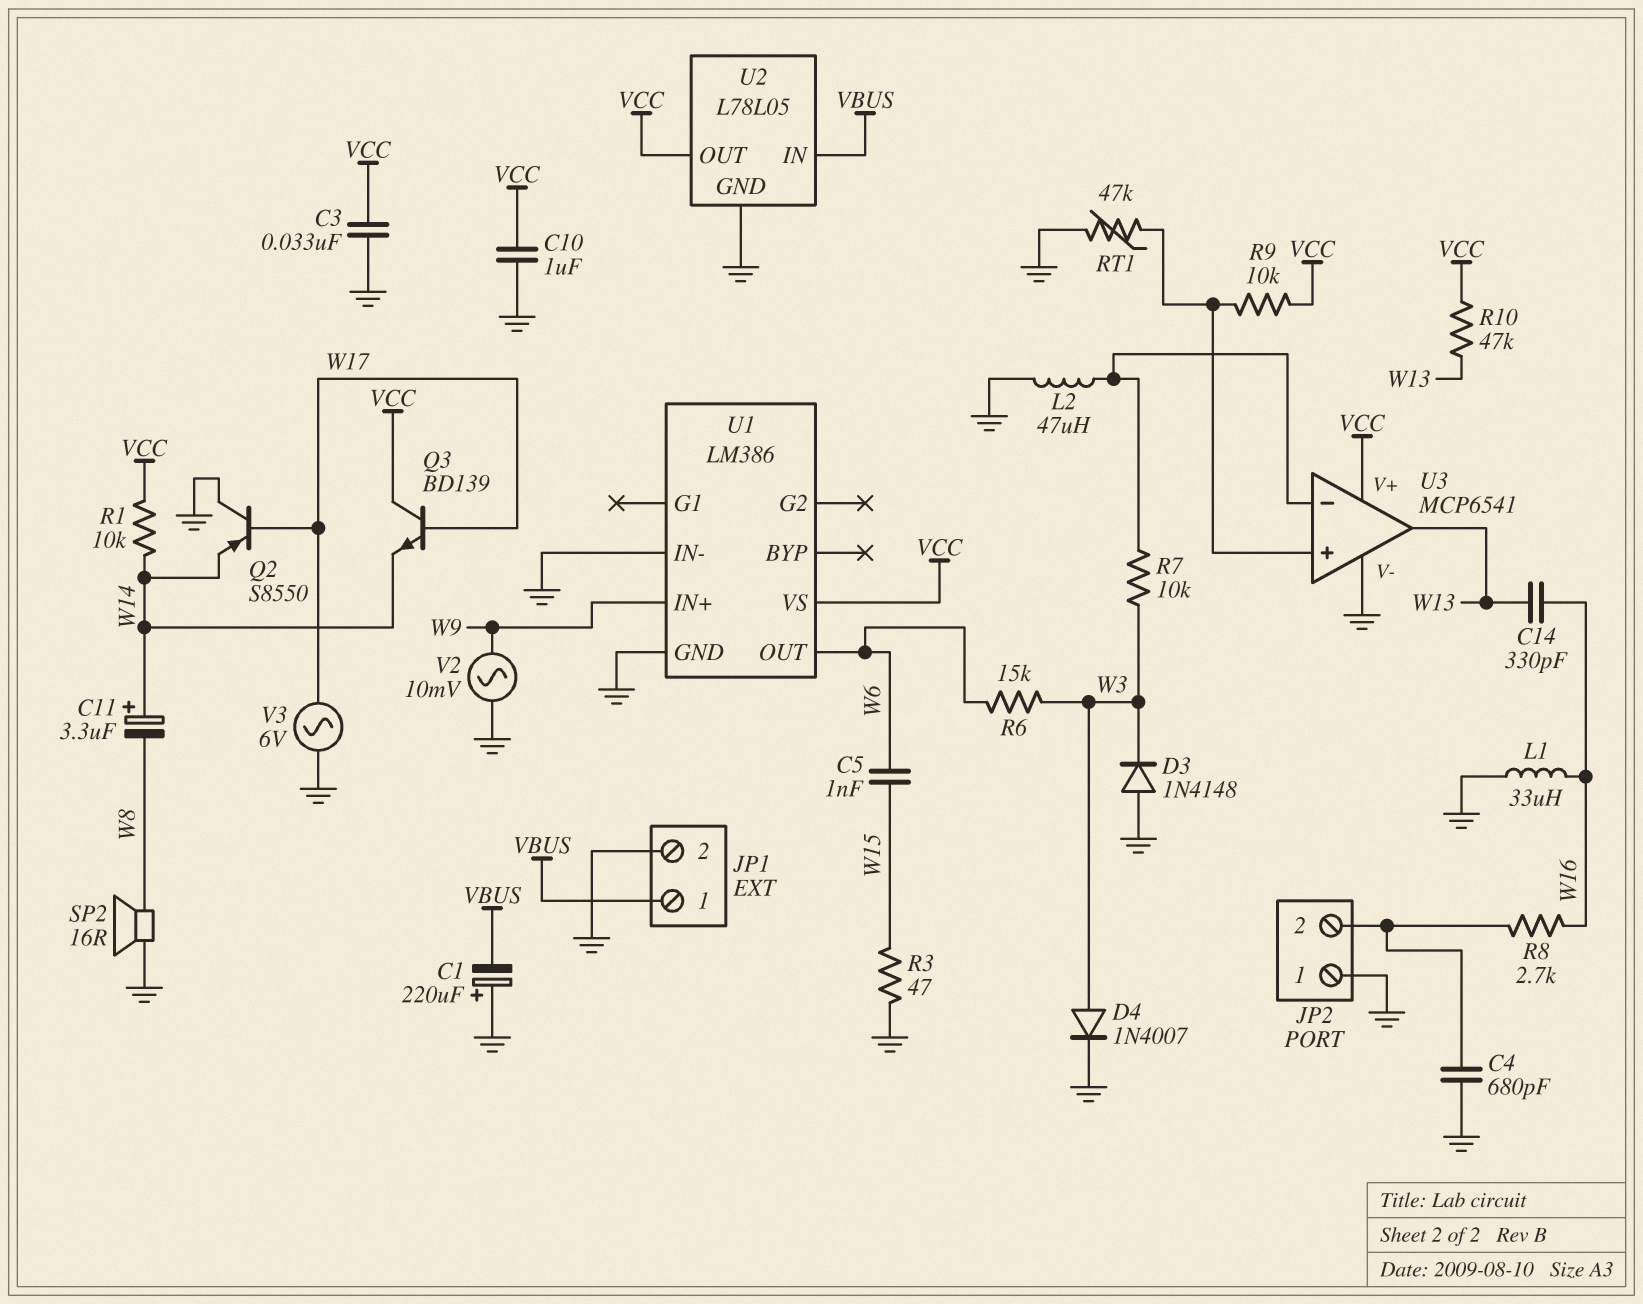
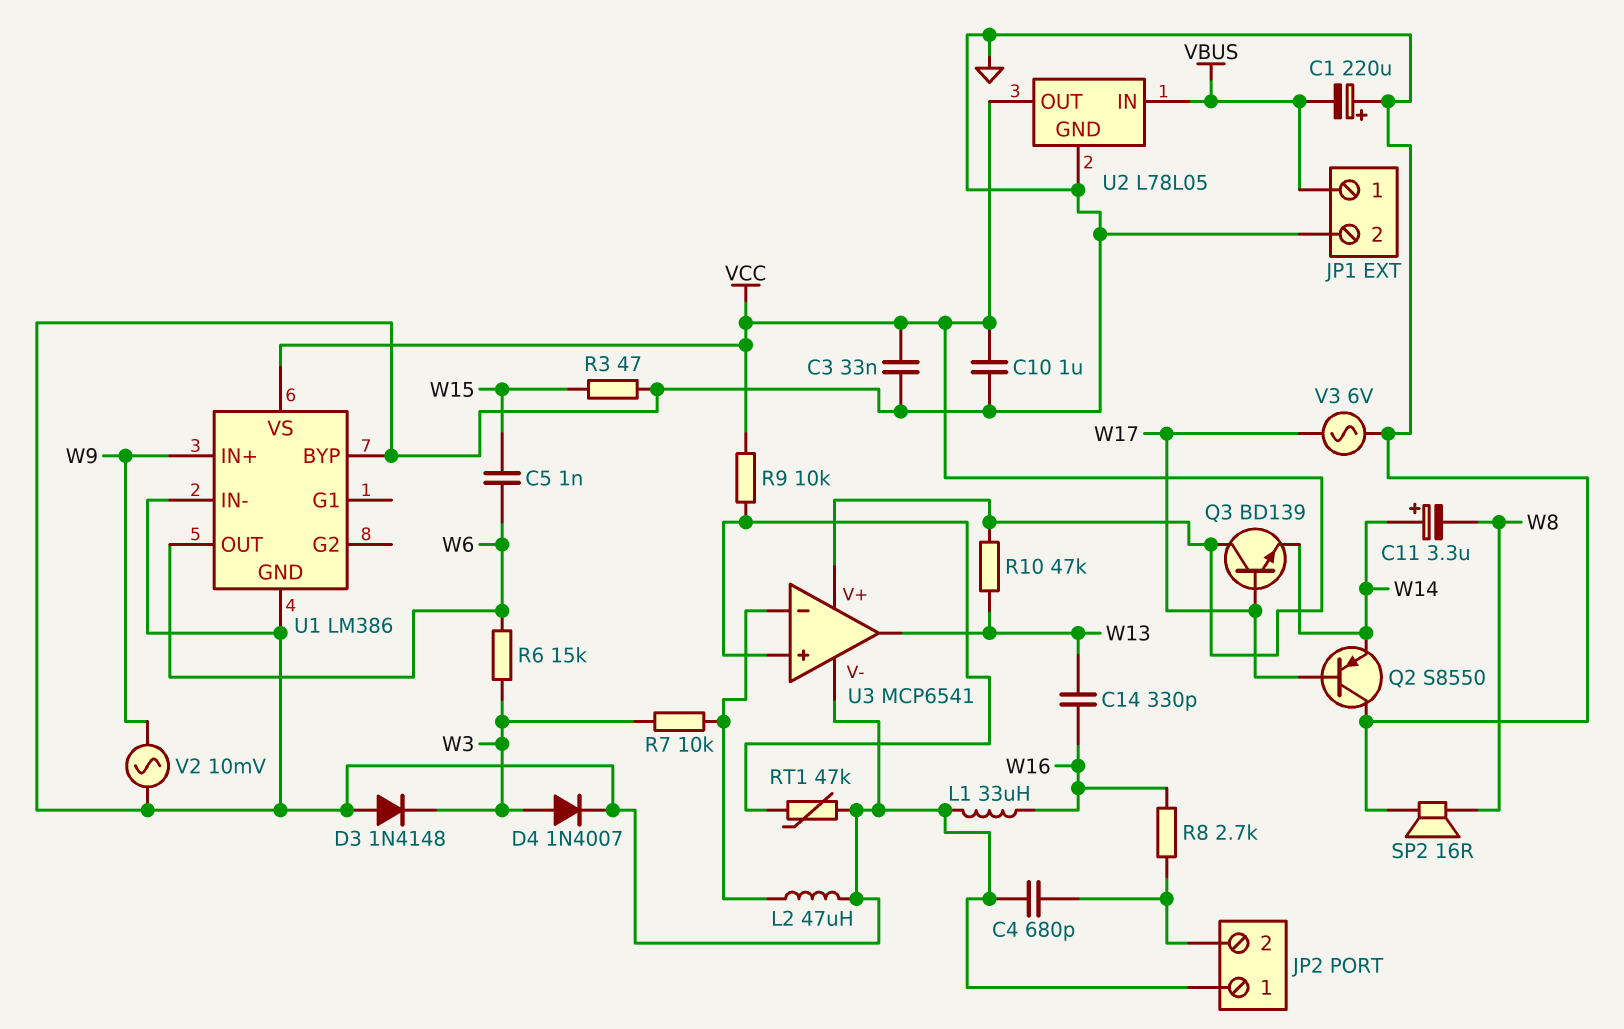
R1: 10k (VCC, W14) -> none
U1 pin BYP: none -> GND

